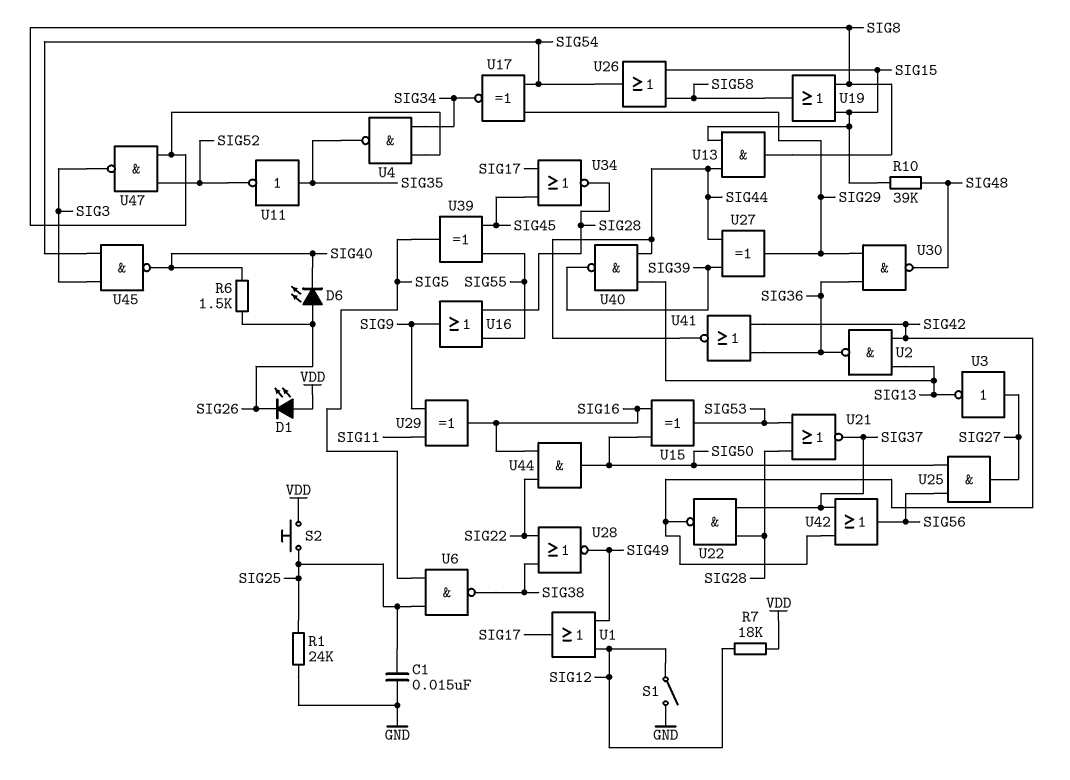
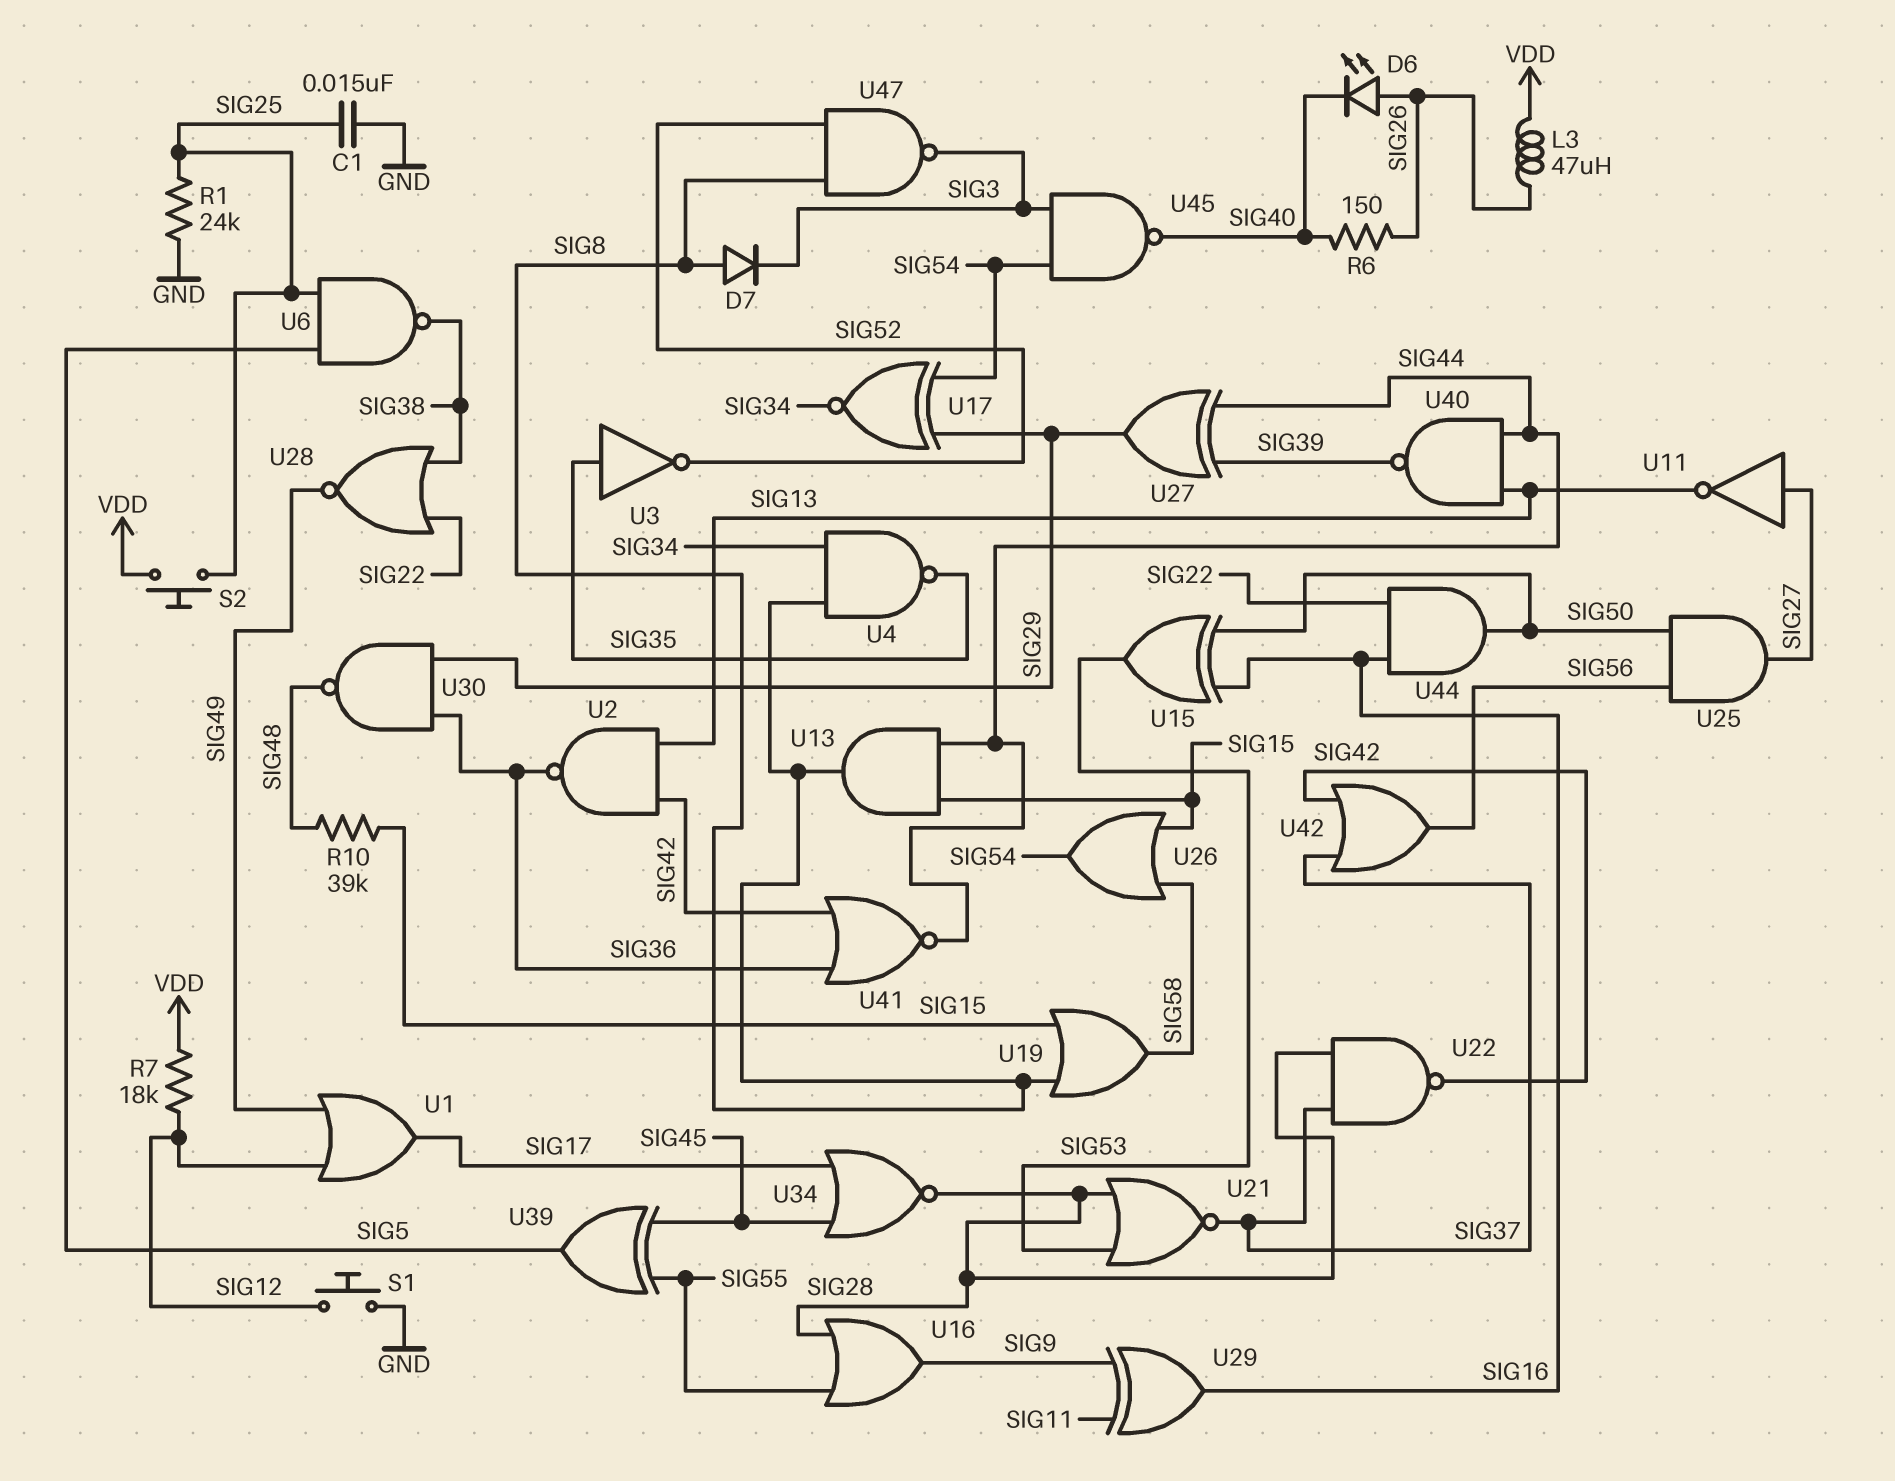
D1: LED (A VDD, K SIG26) -> none
D7: none -> diode (A SIG8, K SIG3)
L3: none -> 47uH (SIG26, VDD)
R6: 1.5k (SIG26, SIG40) -> 150 (SIG26, SIG40)
S1: switch (GND, SIG12) -> button (GND, SIG12)
U3: NOT (in SIG27, out SIG13) -> NOT (in SIG35, out SIG52)
U11: NOT (in SIG35, out SIG52) -> NOT (in SIG27, out SIG13)

